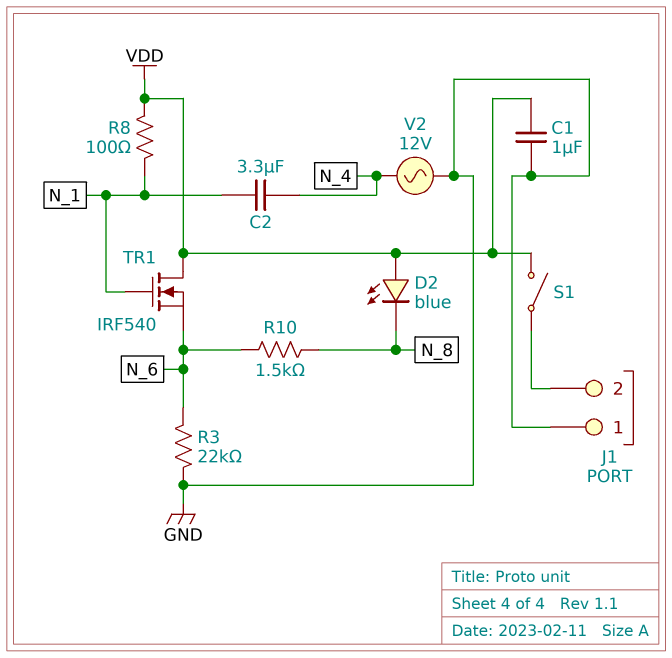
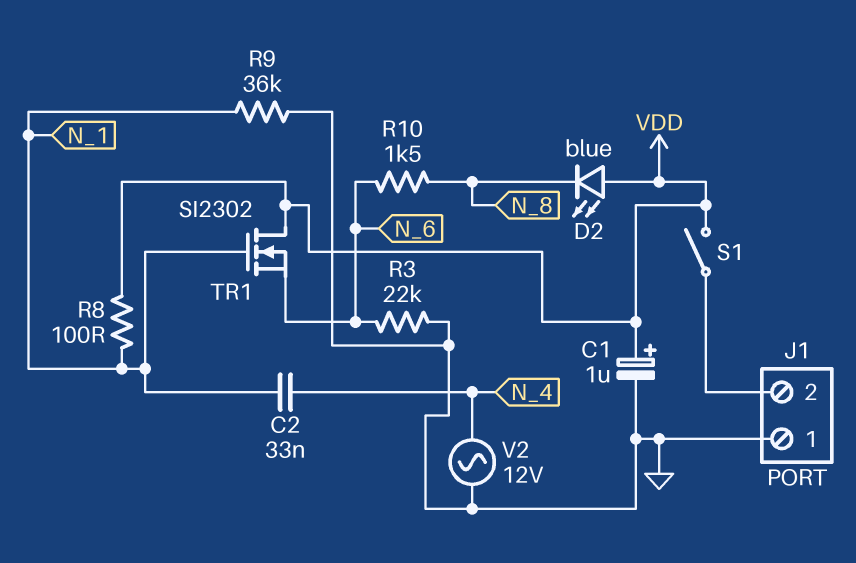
C1: 1uF (GND, VDD) -> 1uF (plus VDD, minus GND)
C2: 3.3uF (N_1, N_4) -> 33nF (N_1, N_4)
R9: none -> 36k (GND, N_1)
TR1: NMOS IRF540 (G N_1, D VDD, S N_6) -> NMOS SI2302 (G N_1, D VDD, S N_6)

